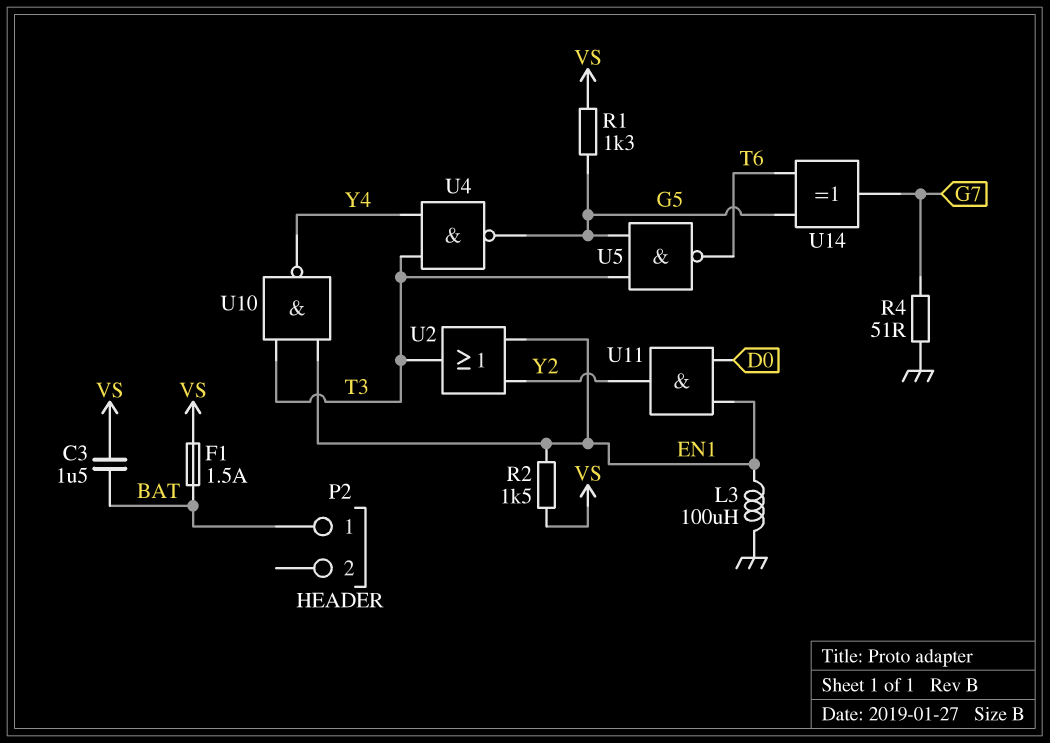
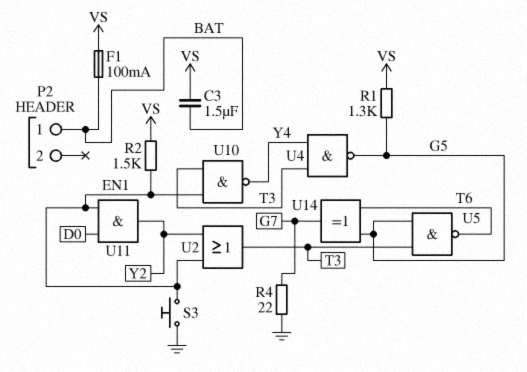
F1: 1.5A (BAT, VS) -> 100mA (BAT, VS)
L3: 100uH (EN1, GND) -> none
R4: 51 (G7, GND) -> 22 (G7, GND)
S3: none -> button (EN1, GND)

